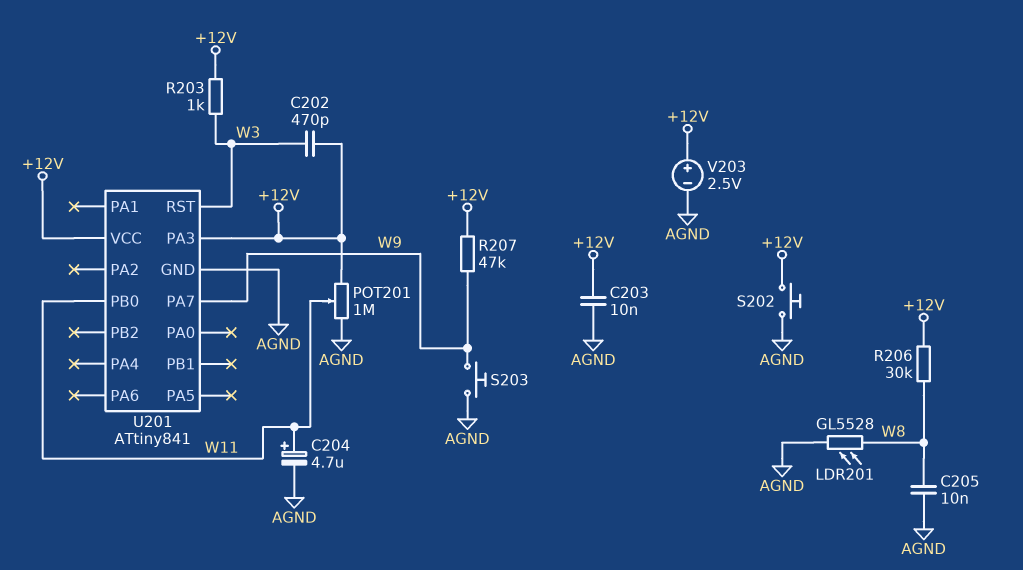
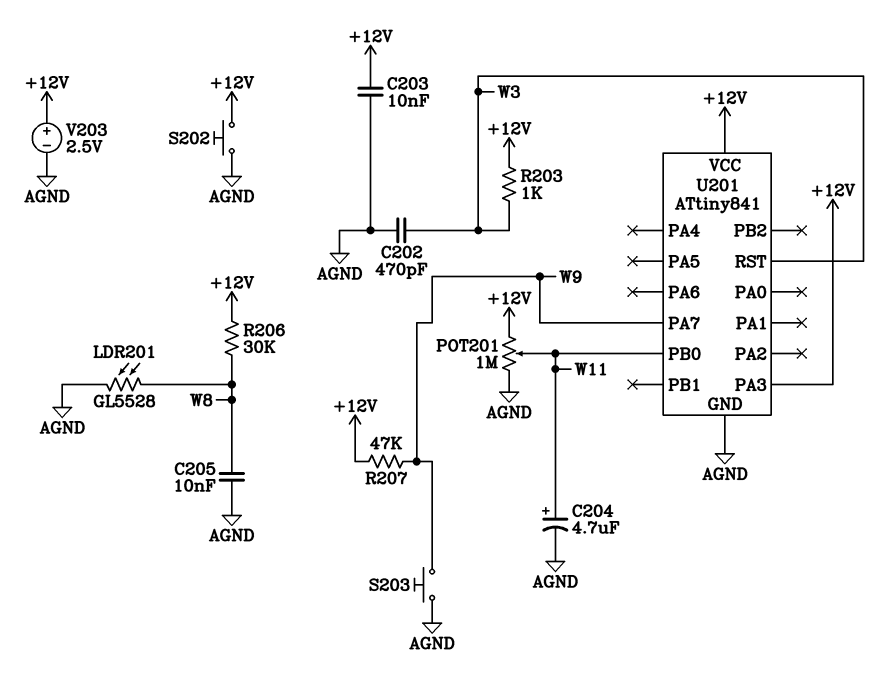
C202: 470pF (+12V, W3) -> 470pF (AGND, W3)

